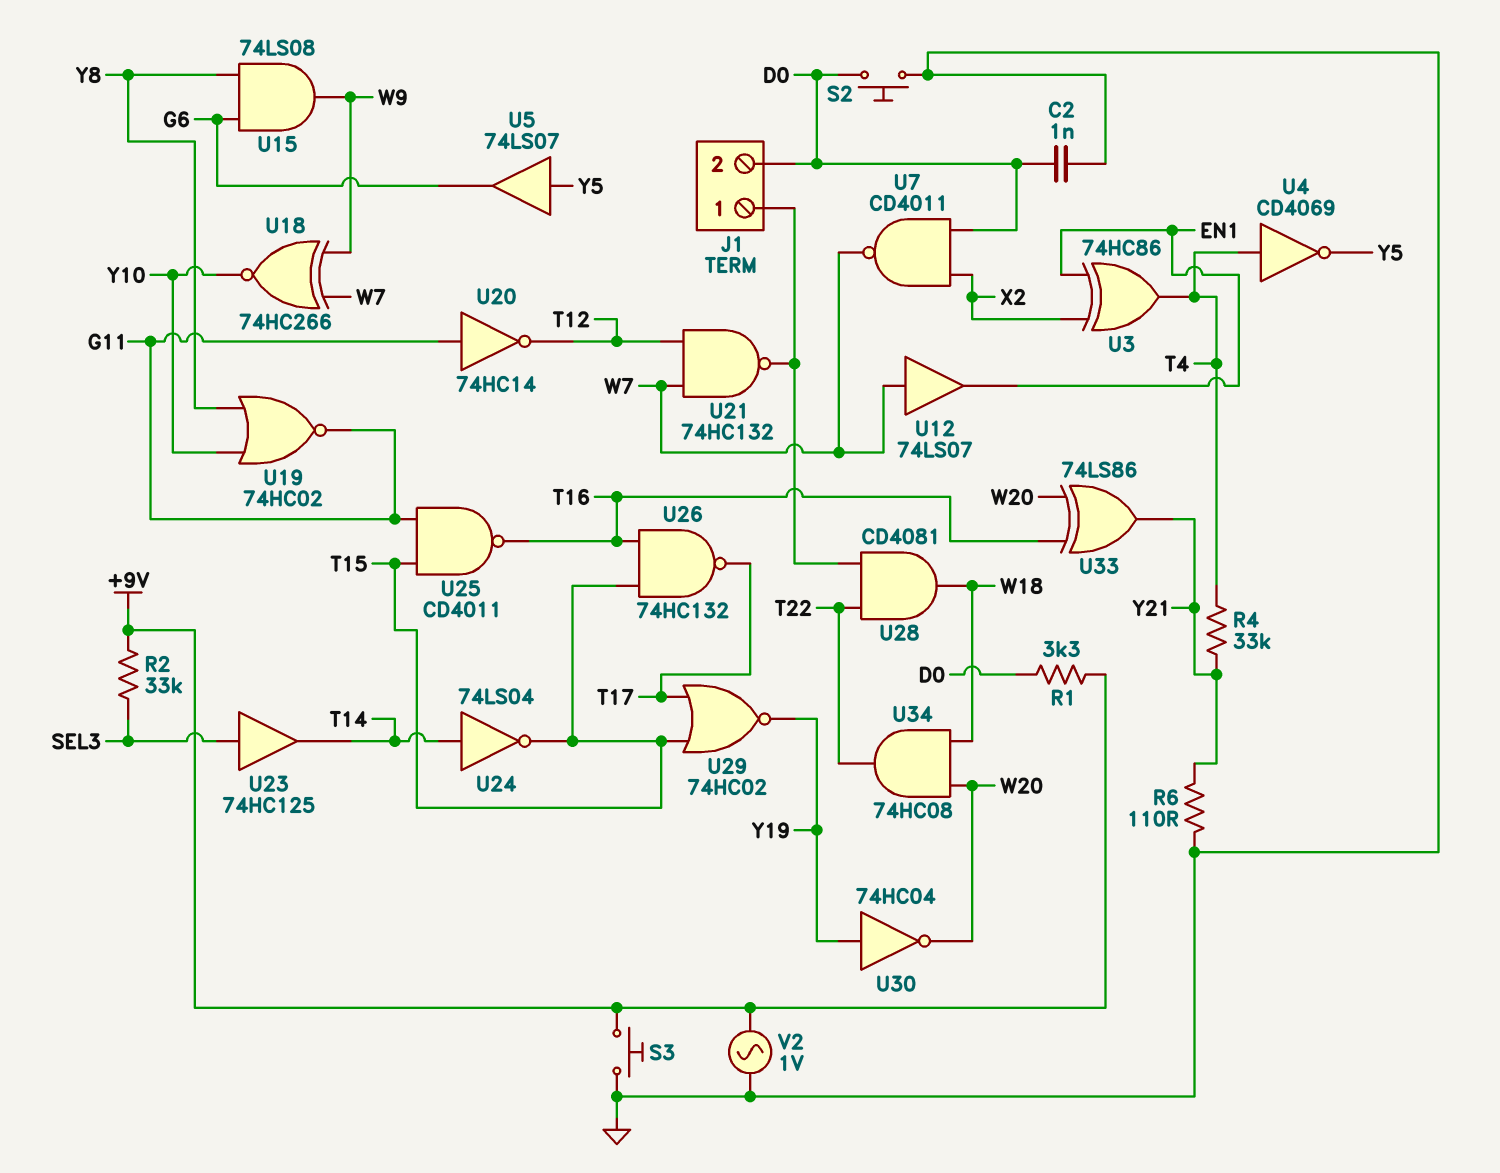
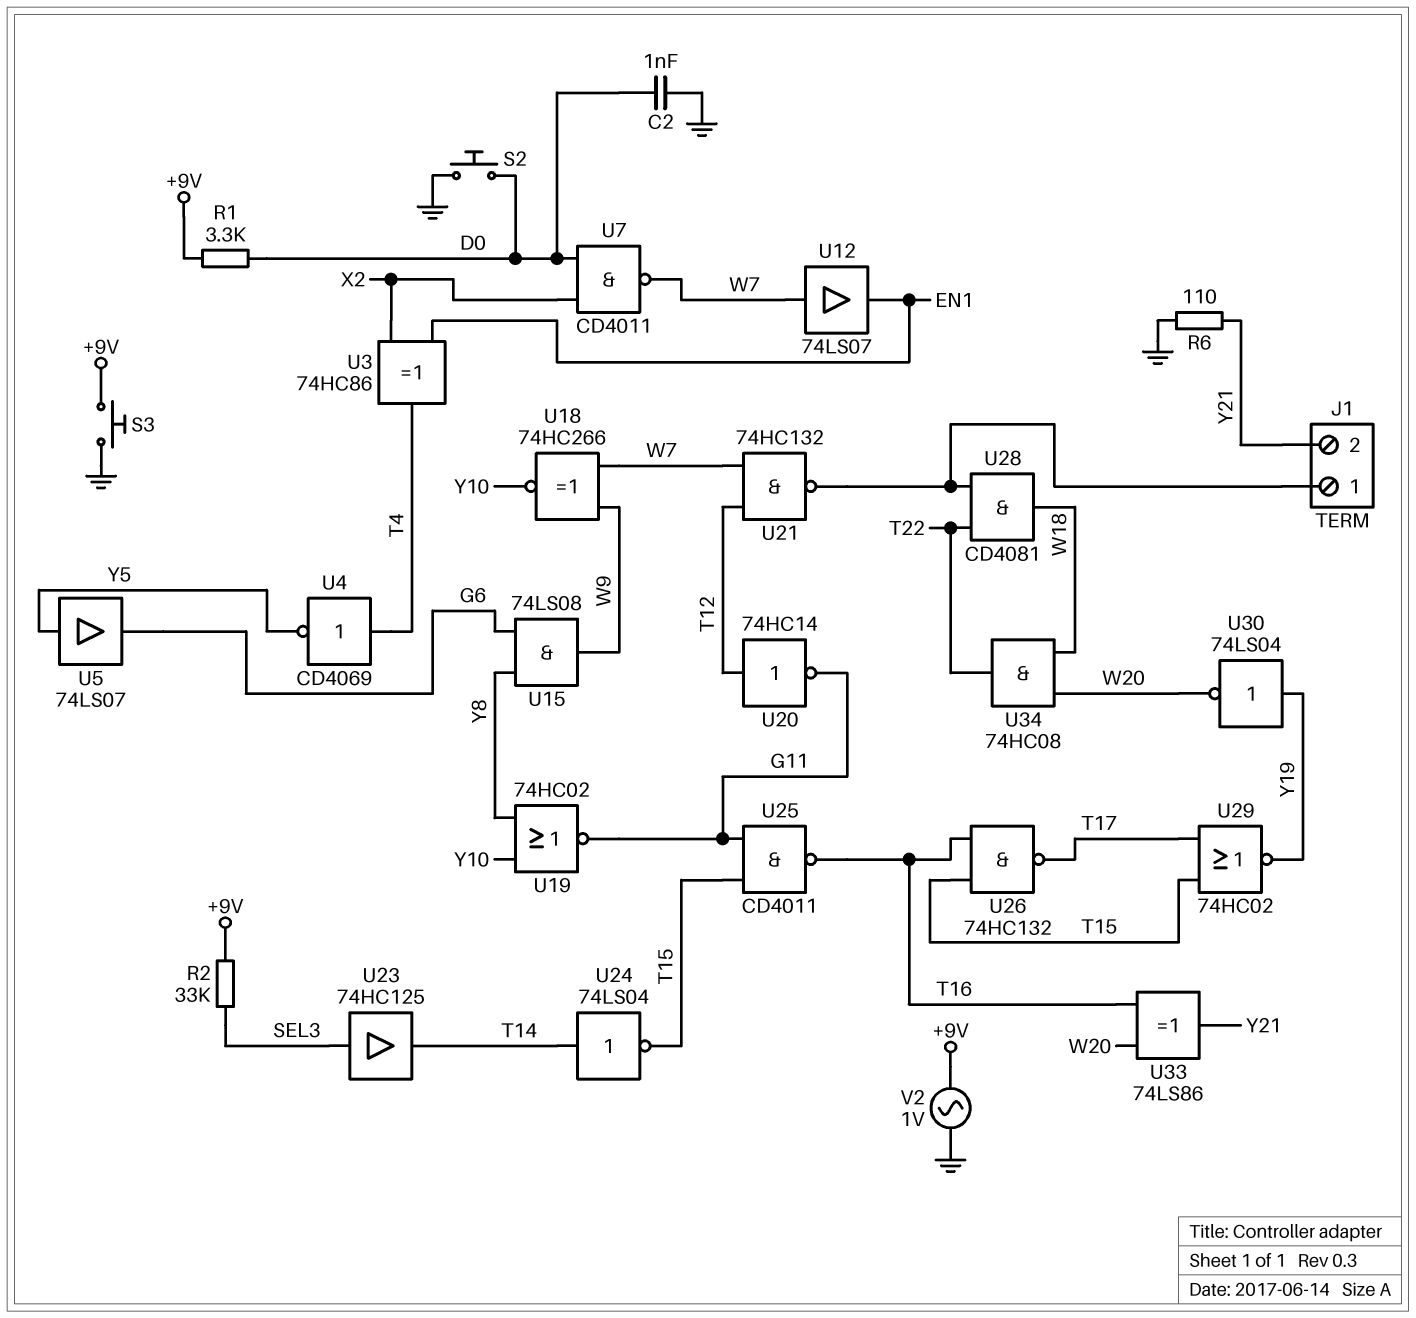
J1 pin 2: D0 -> Y21
R4: 33k (T4, Y21) -> none
U20: NOT 74HC14 (in G11, out T12) -> NOT 74HC14 (in T12, out G11)
U30: NOT 74HC04 (in Y19, out W20) -> NOT 74LS04 (in Y19, out W20)

